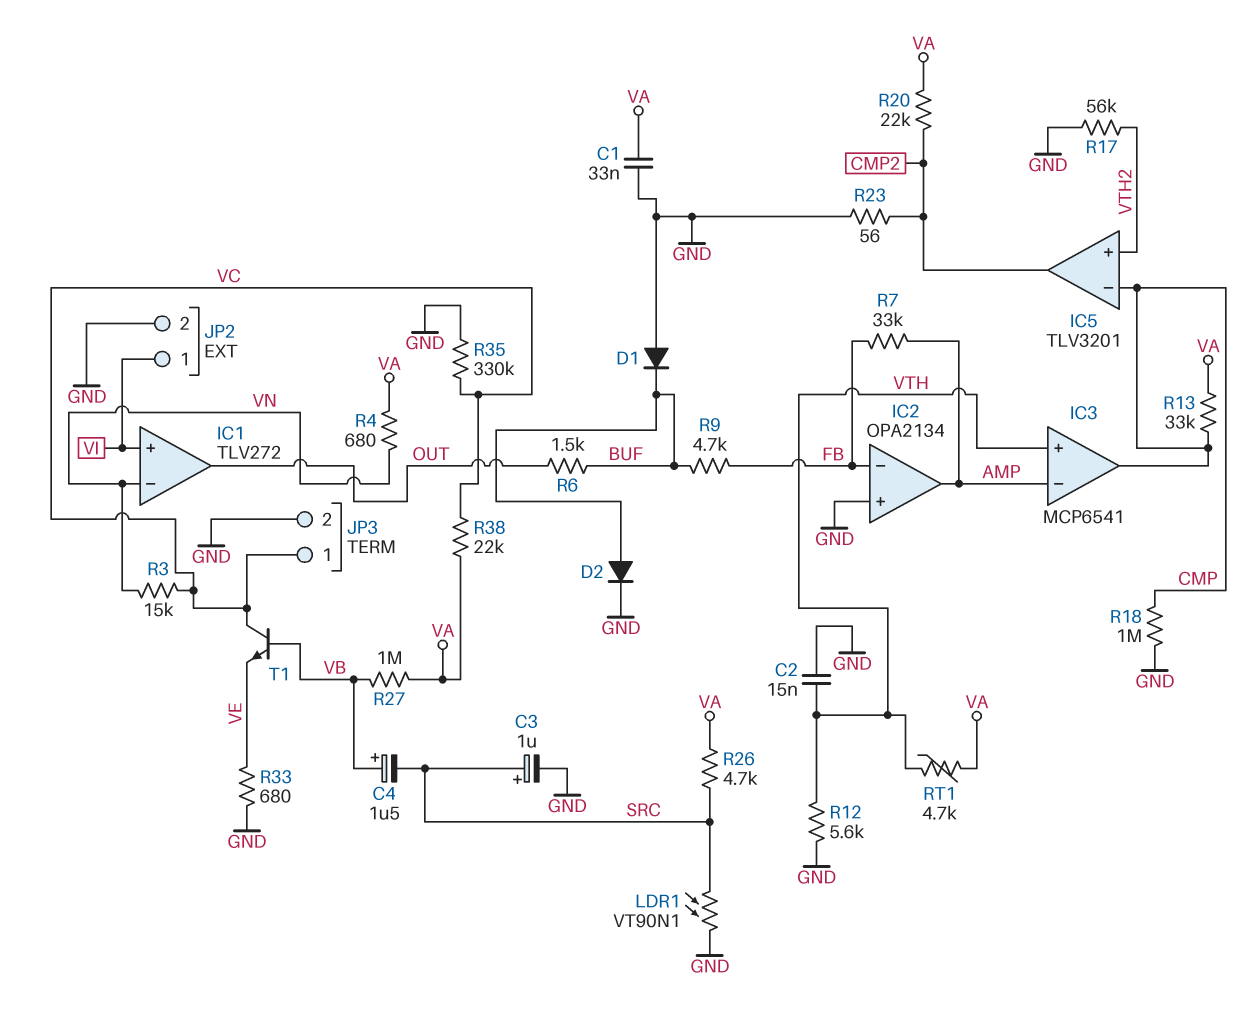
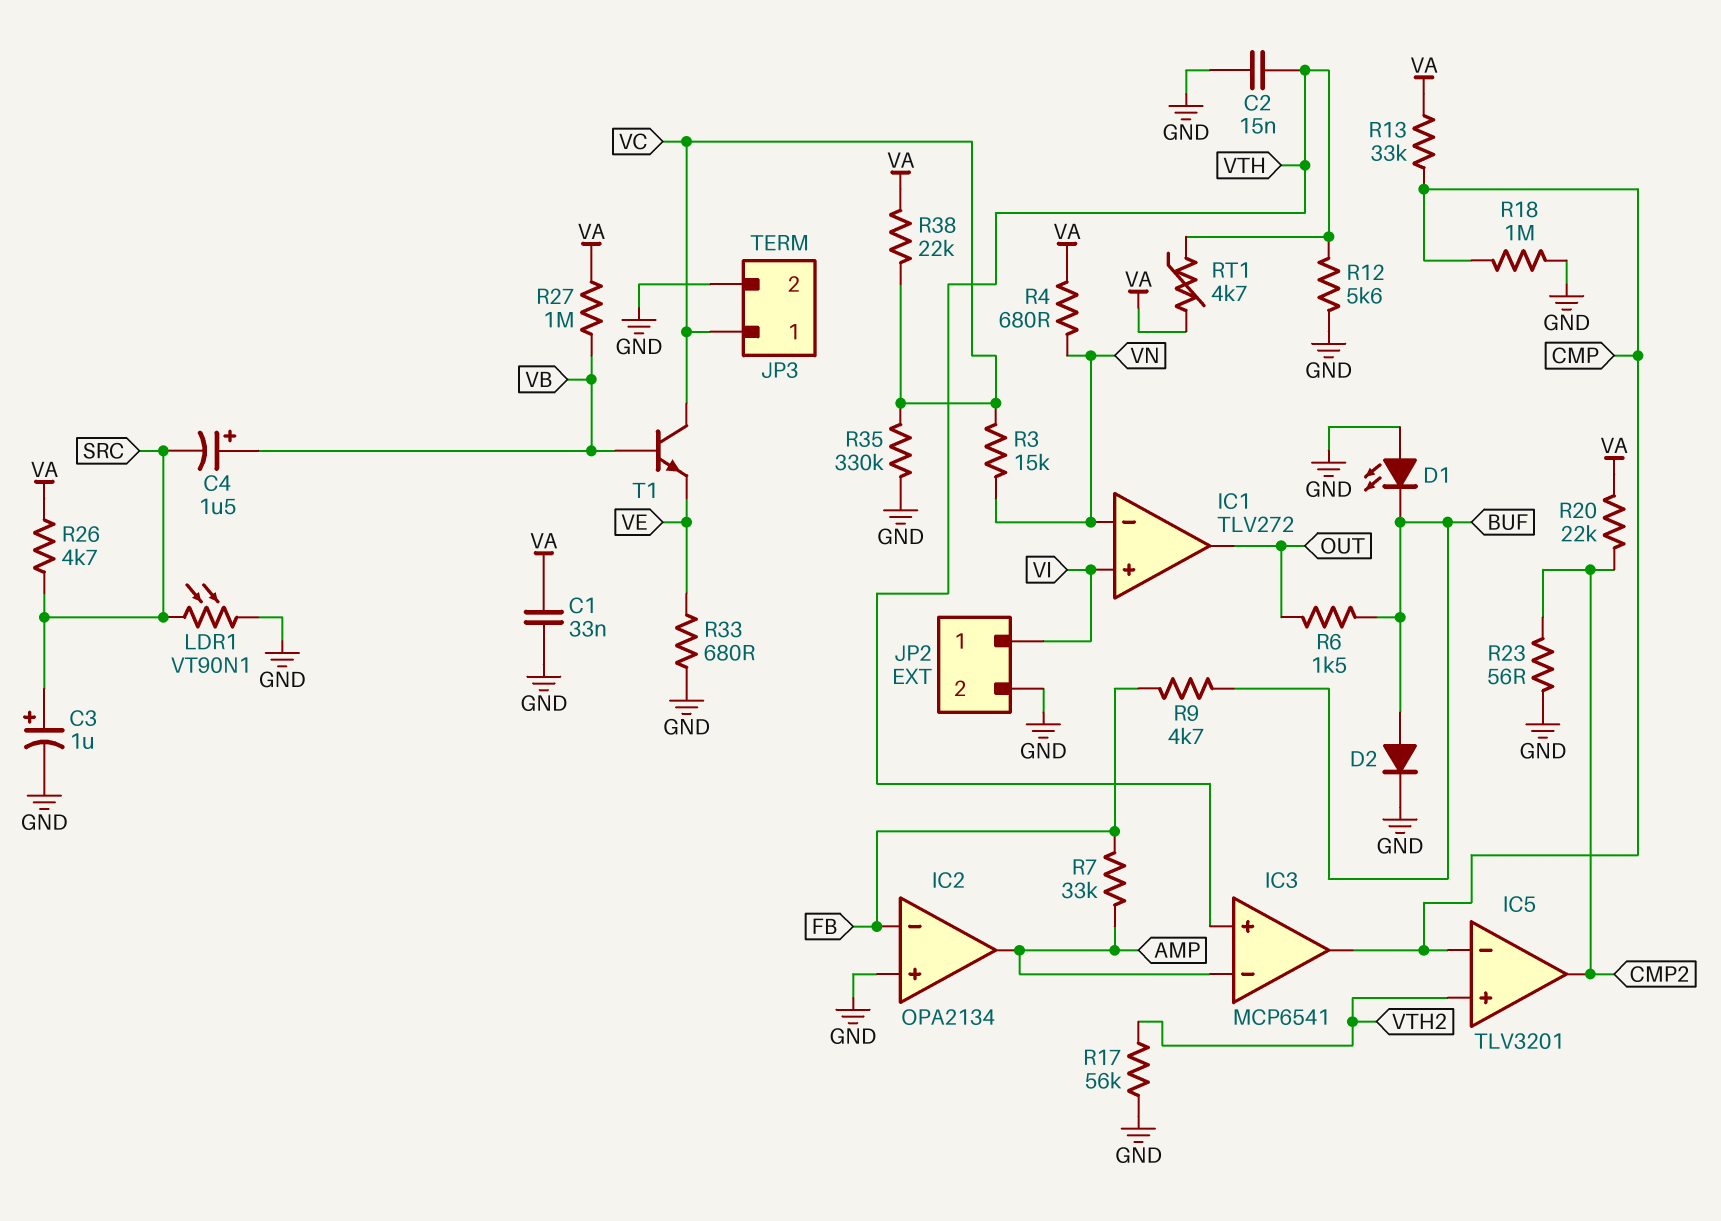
D1: diode (A GND, K BUF) -> LED (A GND, K BUF)

